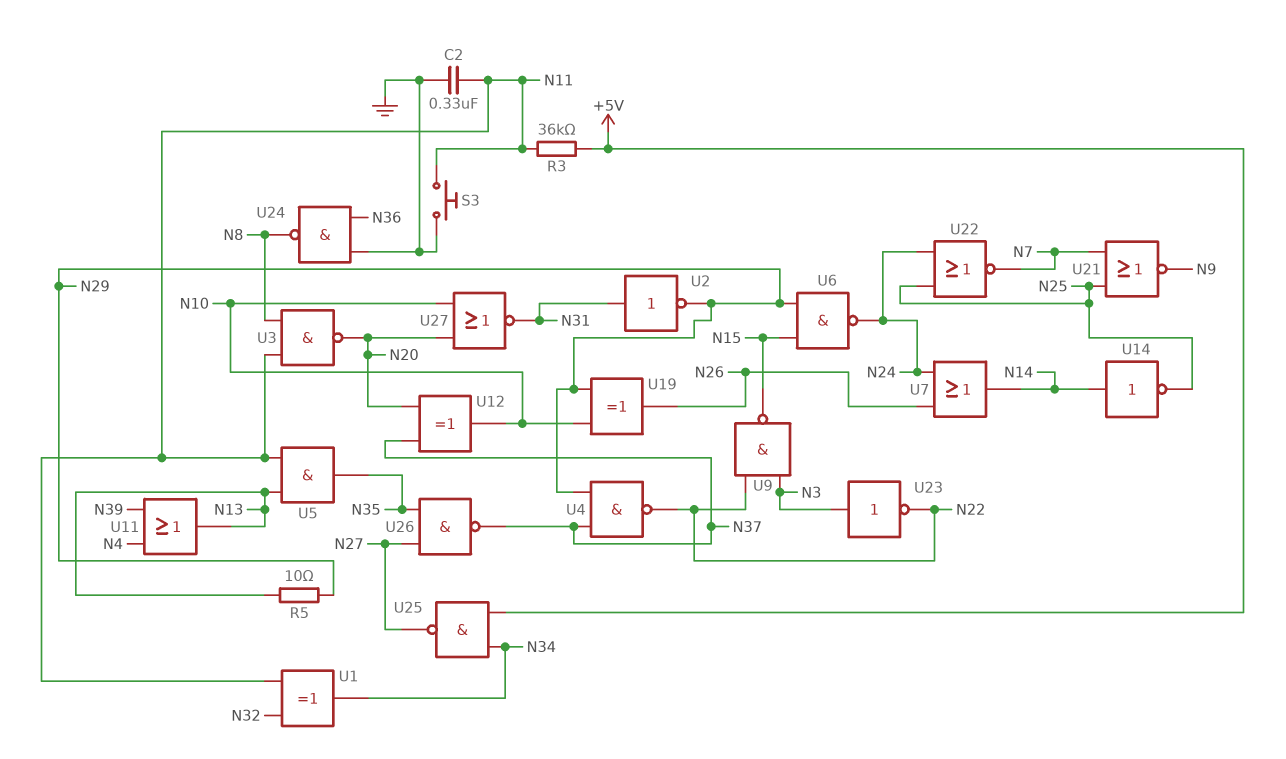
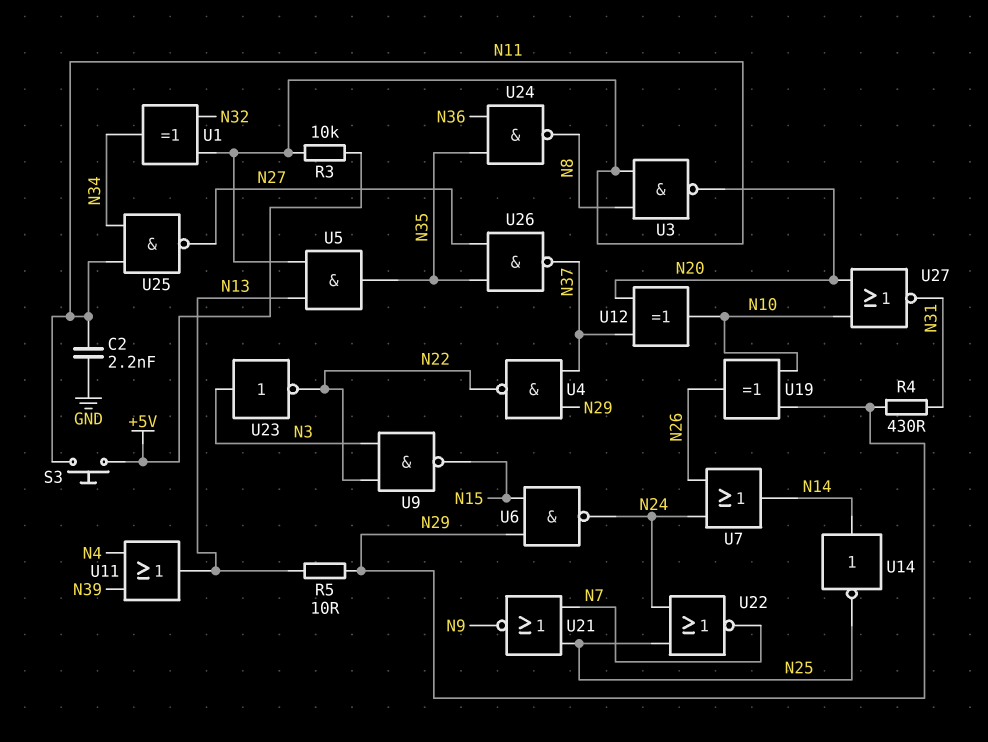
C2: 330nF (GND, N11) -> 2.2nF (GND, N11)
R3: 36k (+5V, N11) -> 10k (+5V, N11)
R4: none -> 430 (N29, N31)
S3: button (GND, N11) -> button (+5V, N11)
U2: NOT (in N31, out N29) -> none
U24: NAND (in GND, in N36, out N8) -> NAND (in N35, in N36, out N8)
U25: NAND (in +5V, in N34, out N27) -> NAND (in N11, in N34, out N27)

